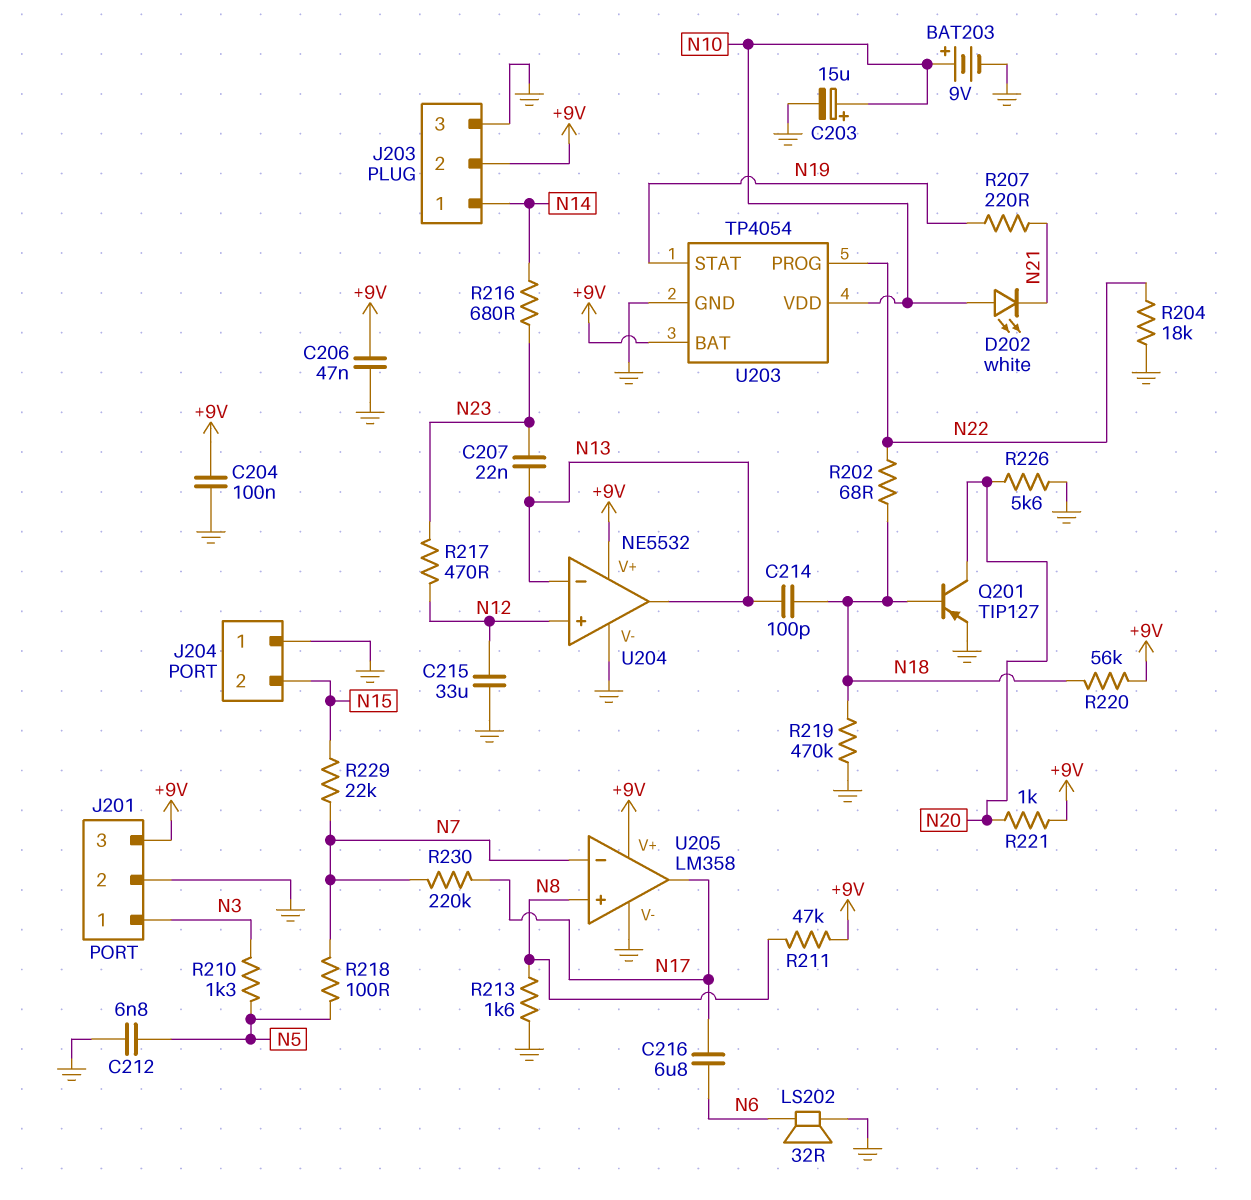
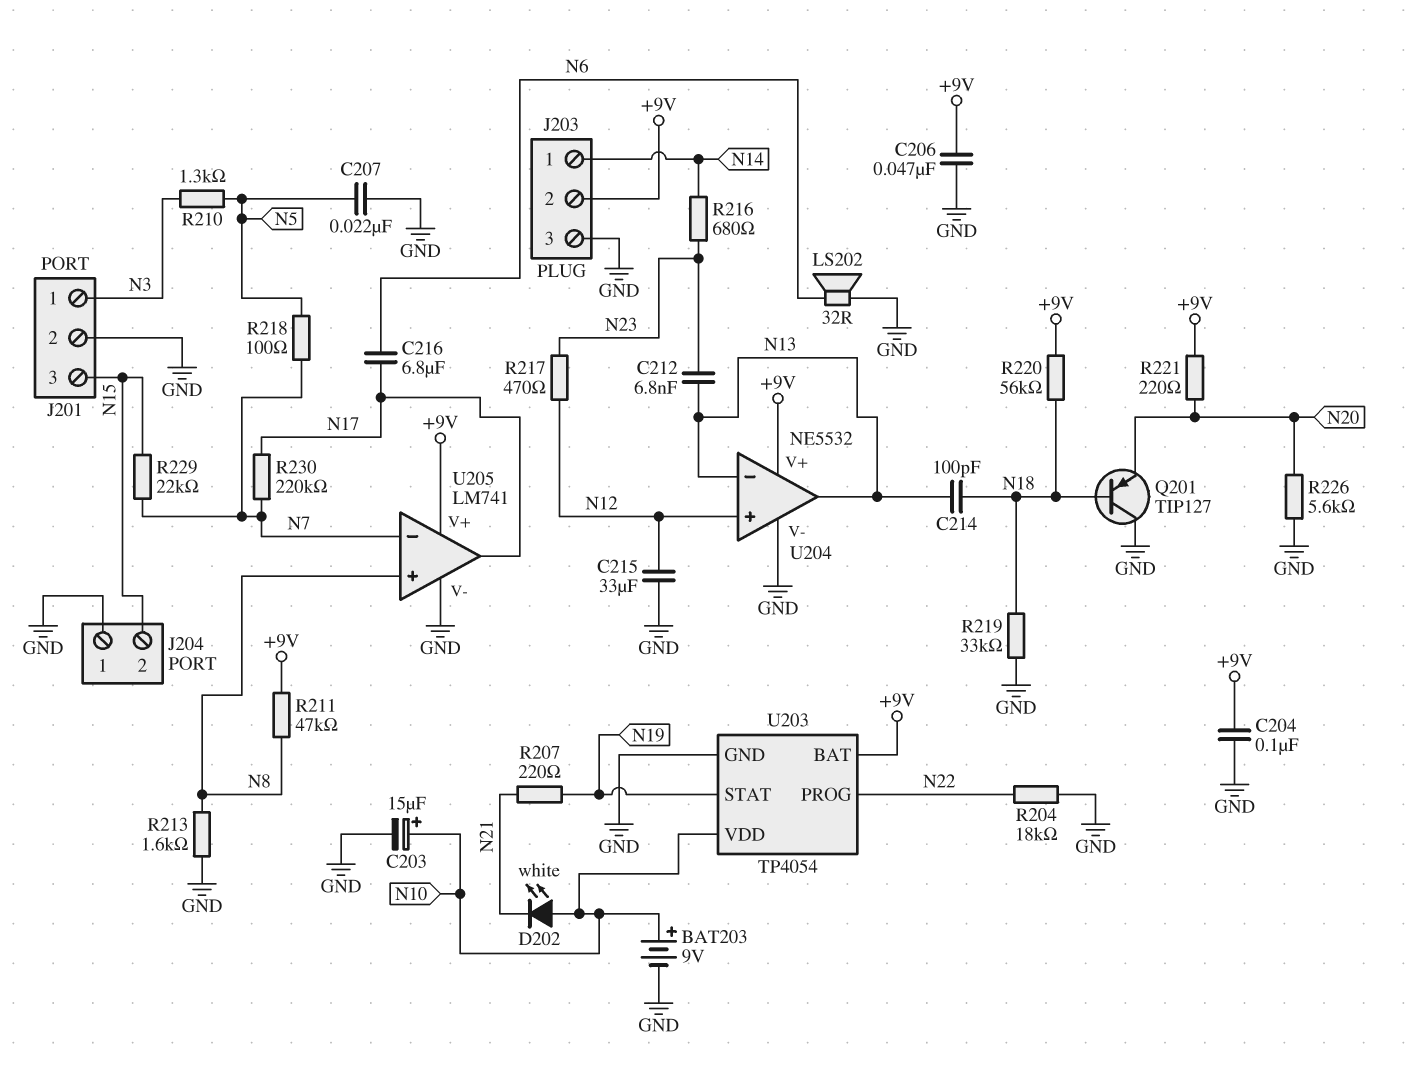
C207: 22nF (N13, N23) -> 22nF (GND, N5)
C212: 6.8nF (GND, N5) -> 6.8nF (N13, N23)
J201 pin 3: +9V -> N15
Q201: PNP TIP127 (B N18, C N20, E GND) -> PNP TIP127 (B N18, C GND, E N20)
R202: 68 (N18, N22) -> none
R219: 470k (GND, N18) -> 33k (GND, N18)
R221: 1k (+9V, N20) -> 220 (+9V, N20)
U205: LM358 -> LM741

